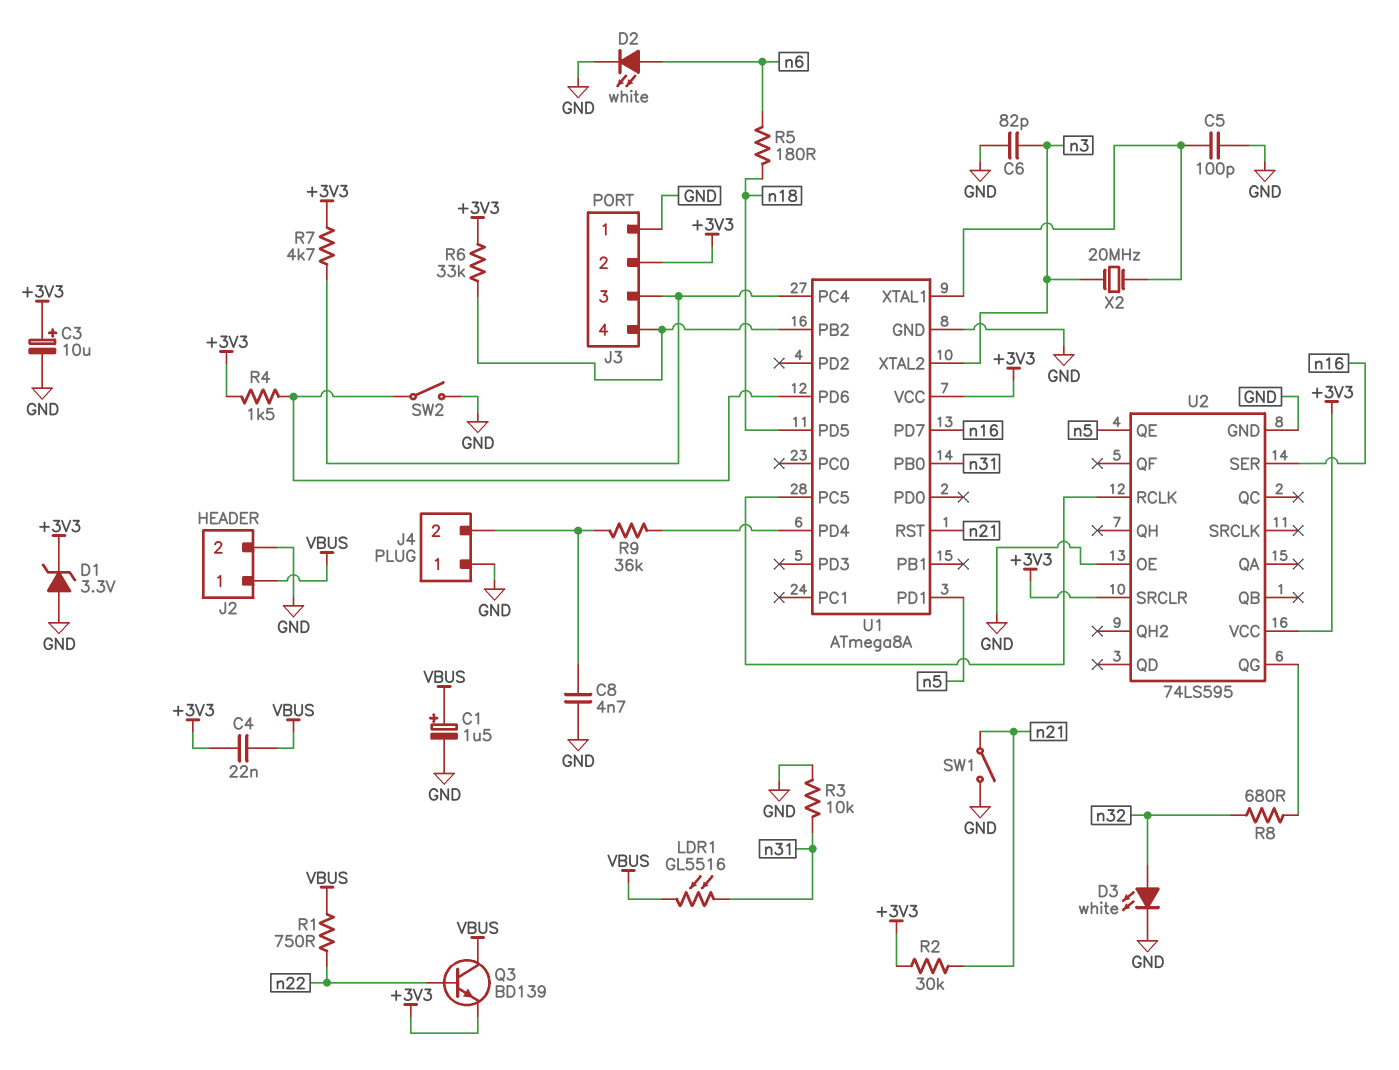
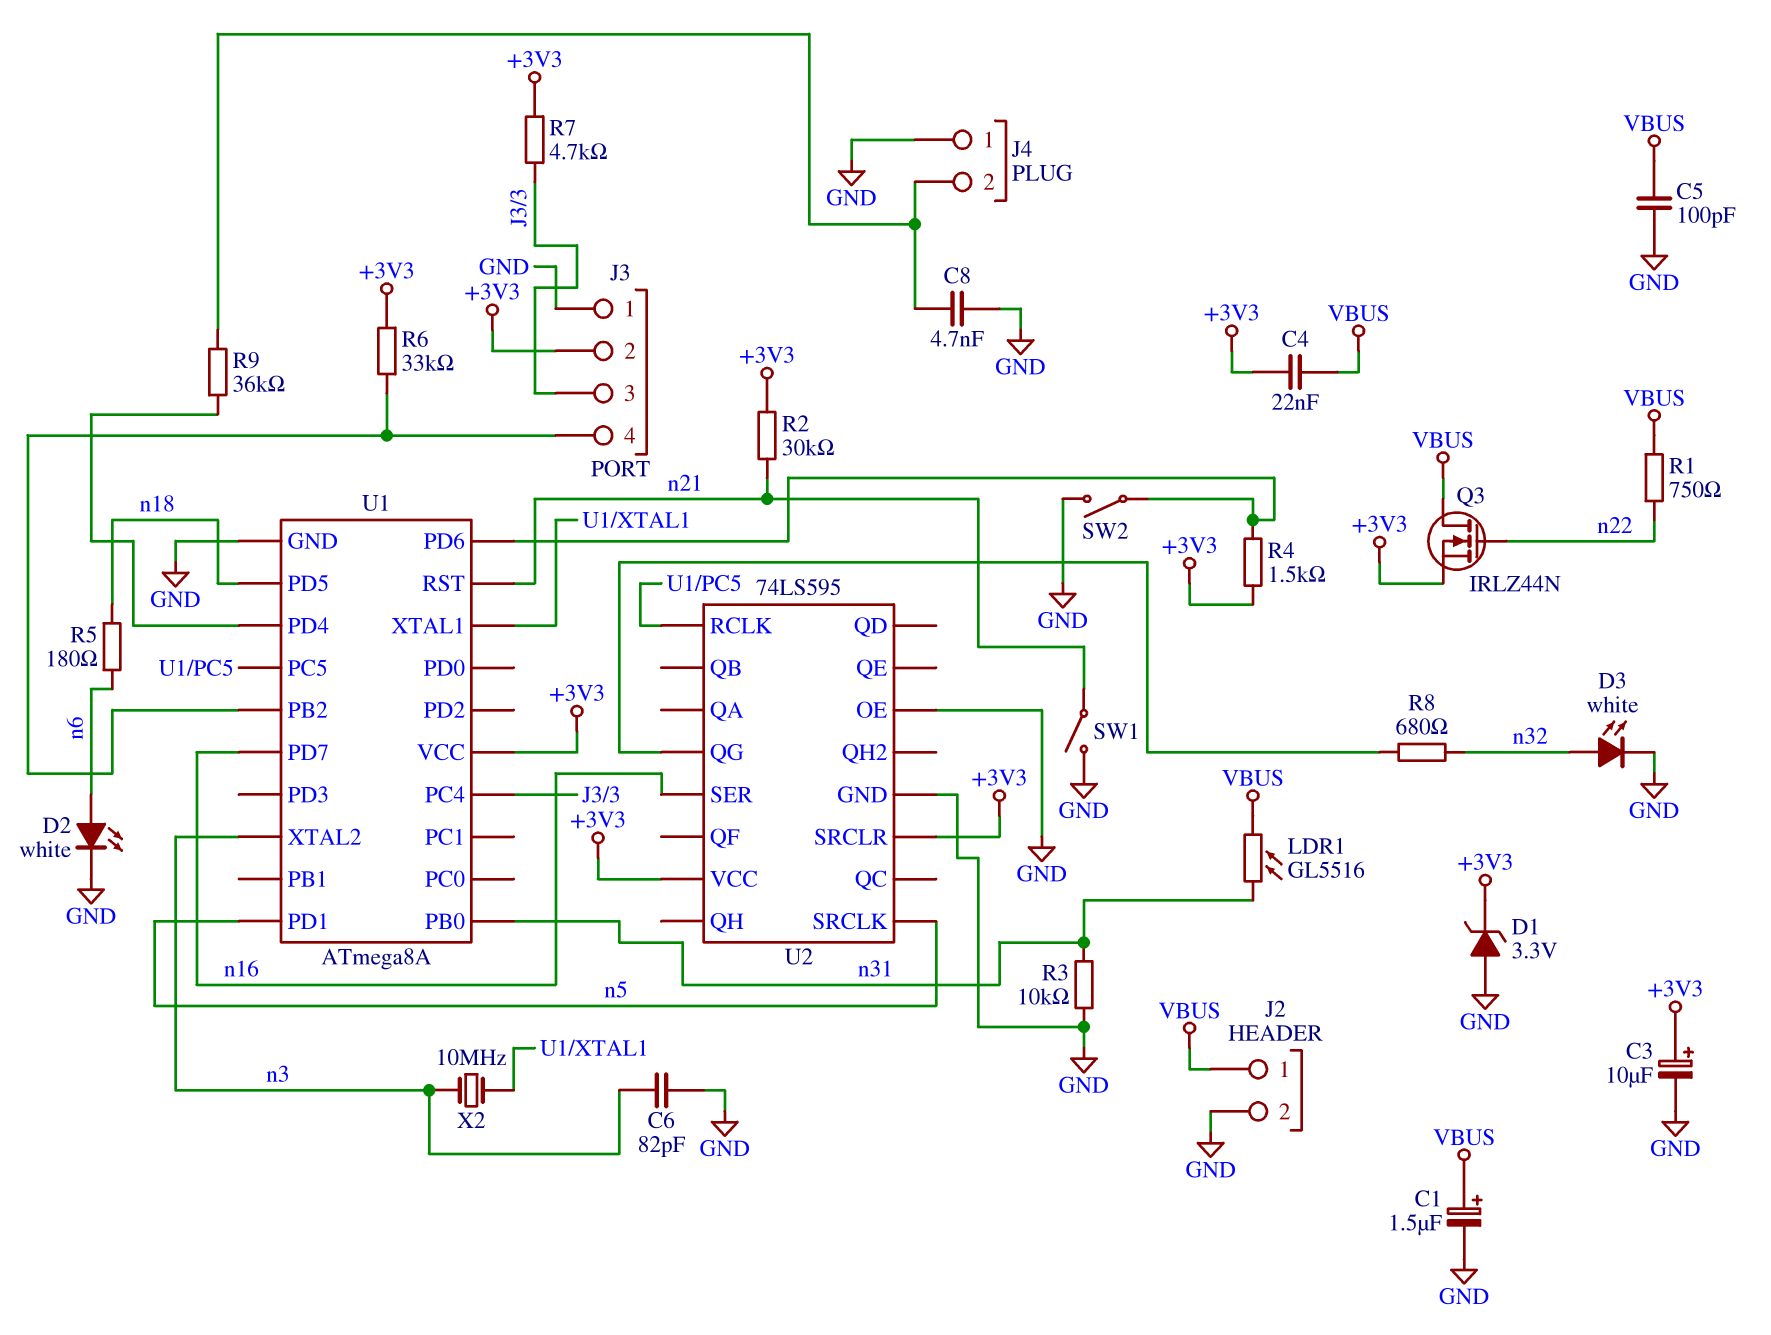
C5: 100pF (GND, U1/XTAL1) -> 100pF (GND, VBUS)
Q3: NPN BD139 (B n22, C VBUS, E +3V3) -> NMOS IRLZ44N (G n22, D VBUS, S +3V3)
U2 pin QE: n5 -> none
U2 pin SRCLK: none -> n5
X2: 20MHz (U1/XTAL1, n3) -> 10MHz (U1/XTAL1, n3)

